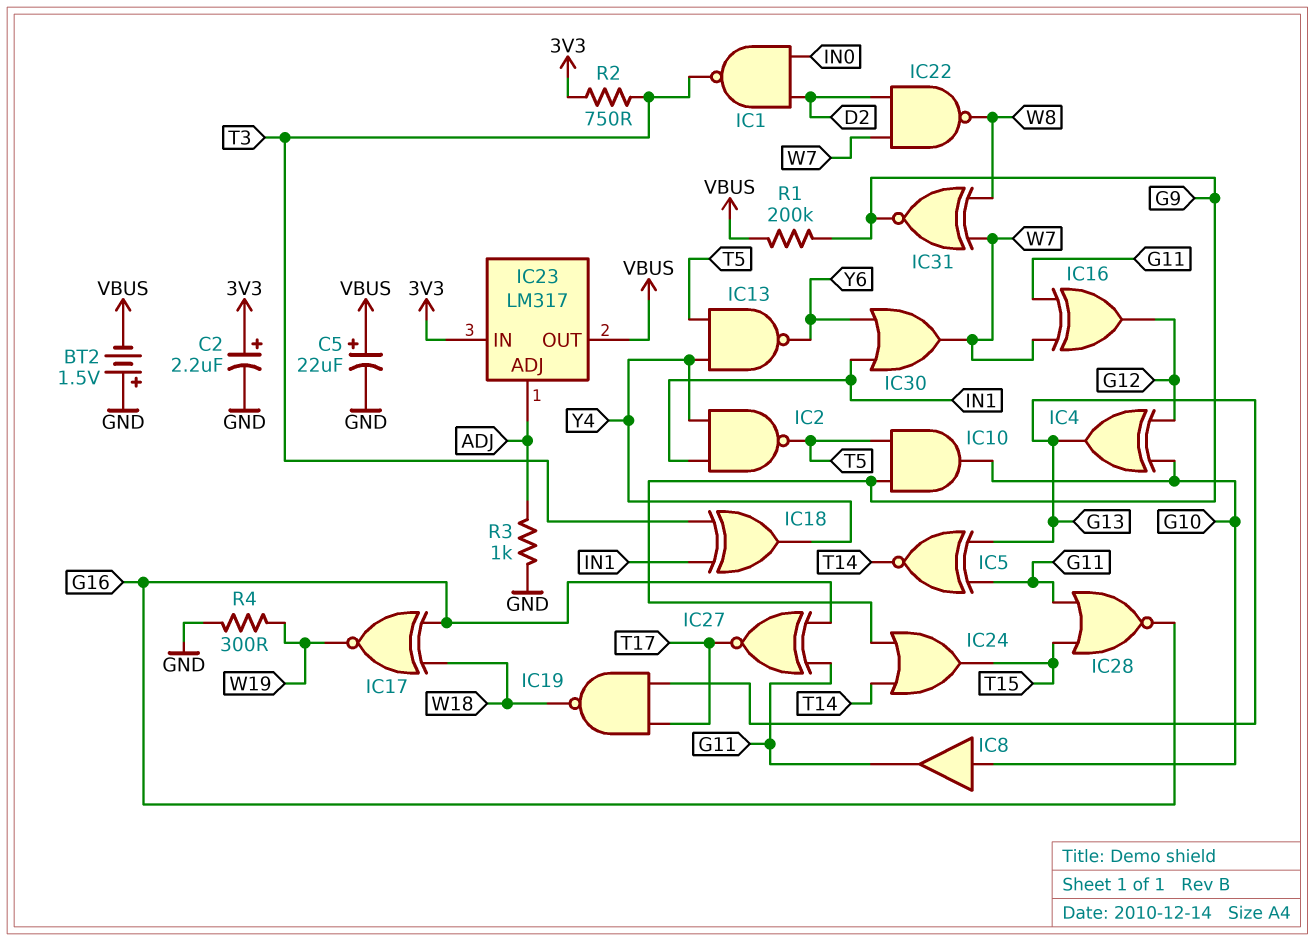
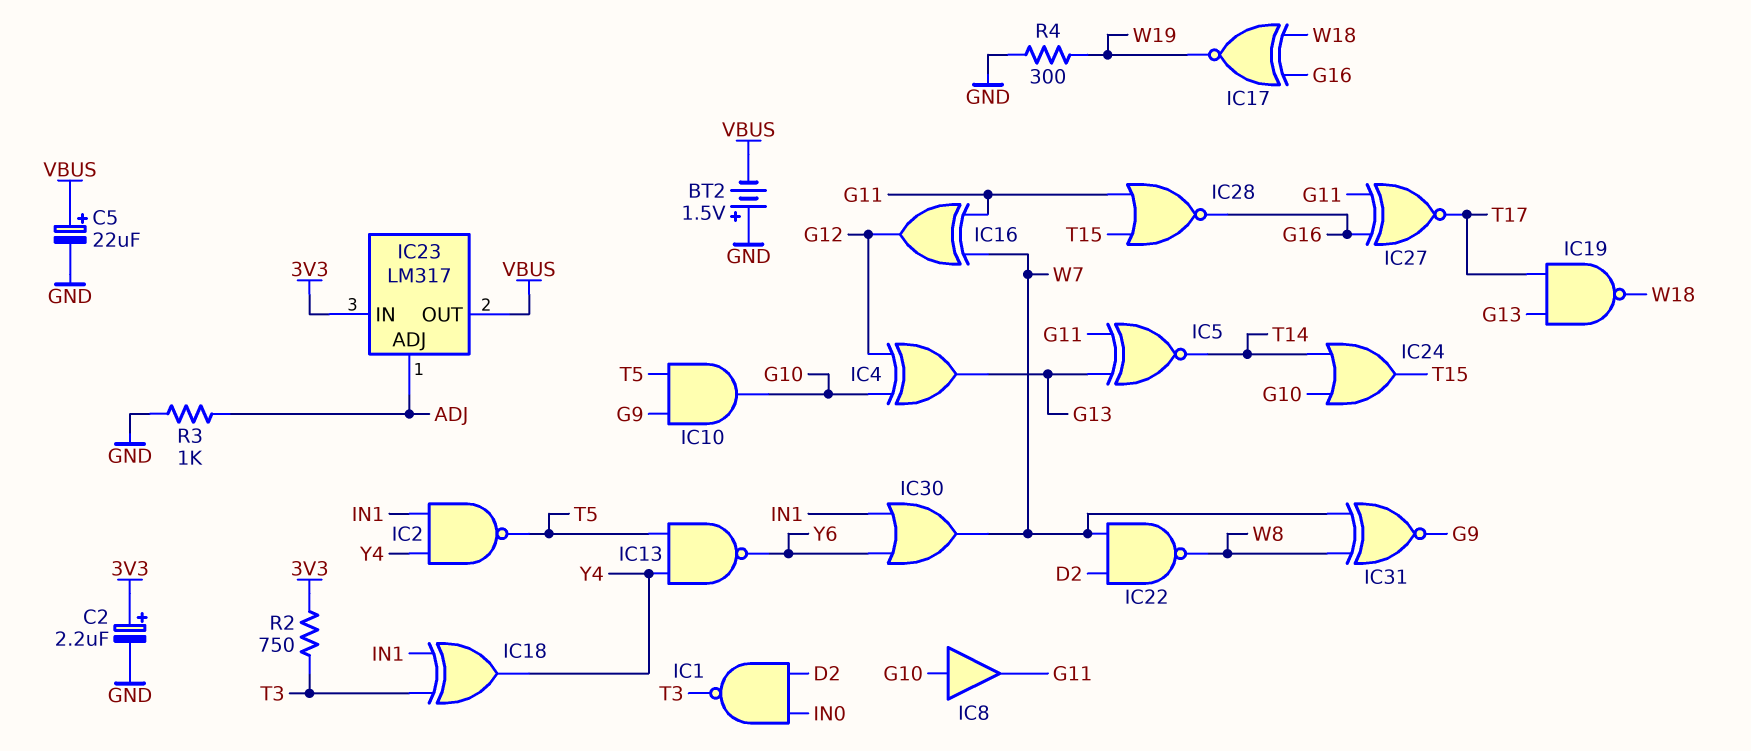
IC24: OR (in G9, in T14, out T15) -> OR (in G10, in T14, out T15)
R1: 200k (G9, VBUS) -> none

